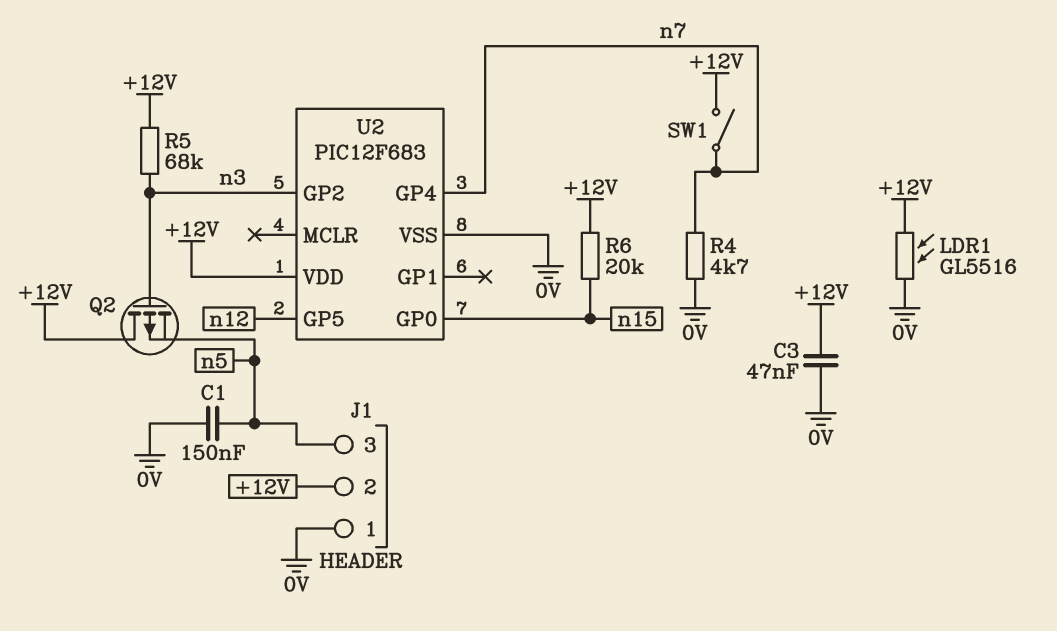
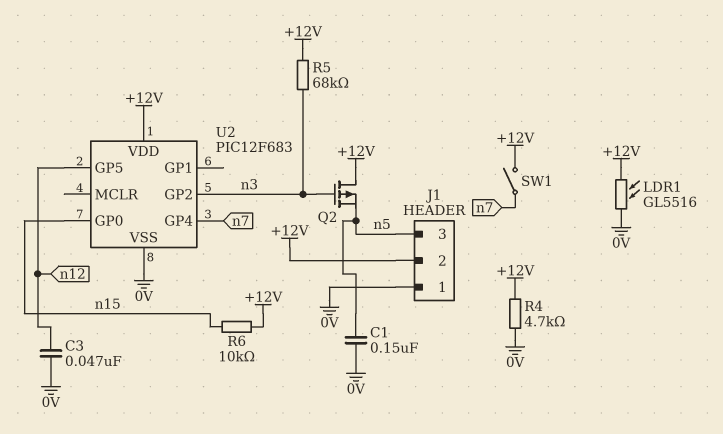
C3: 47nF (+12V, 0V) -> 47nF (0V, n12)
R4: 4.7k (0V, n7) -> 4.7k (+12V, 0V)
R6: 20k (+12V, n15) -> 10k (+12V, n15)

